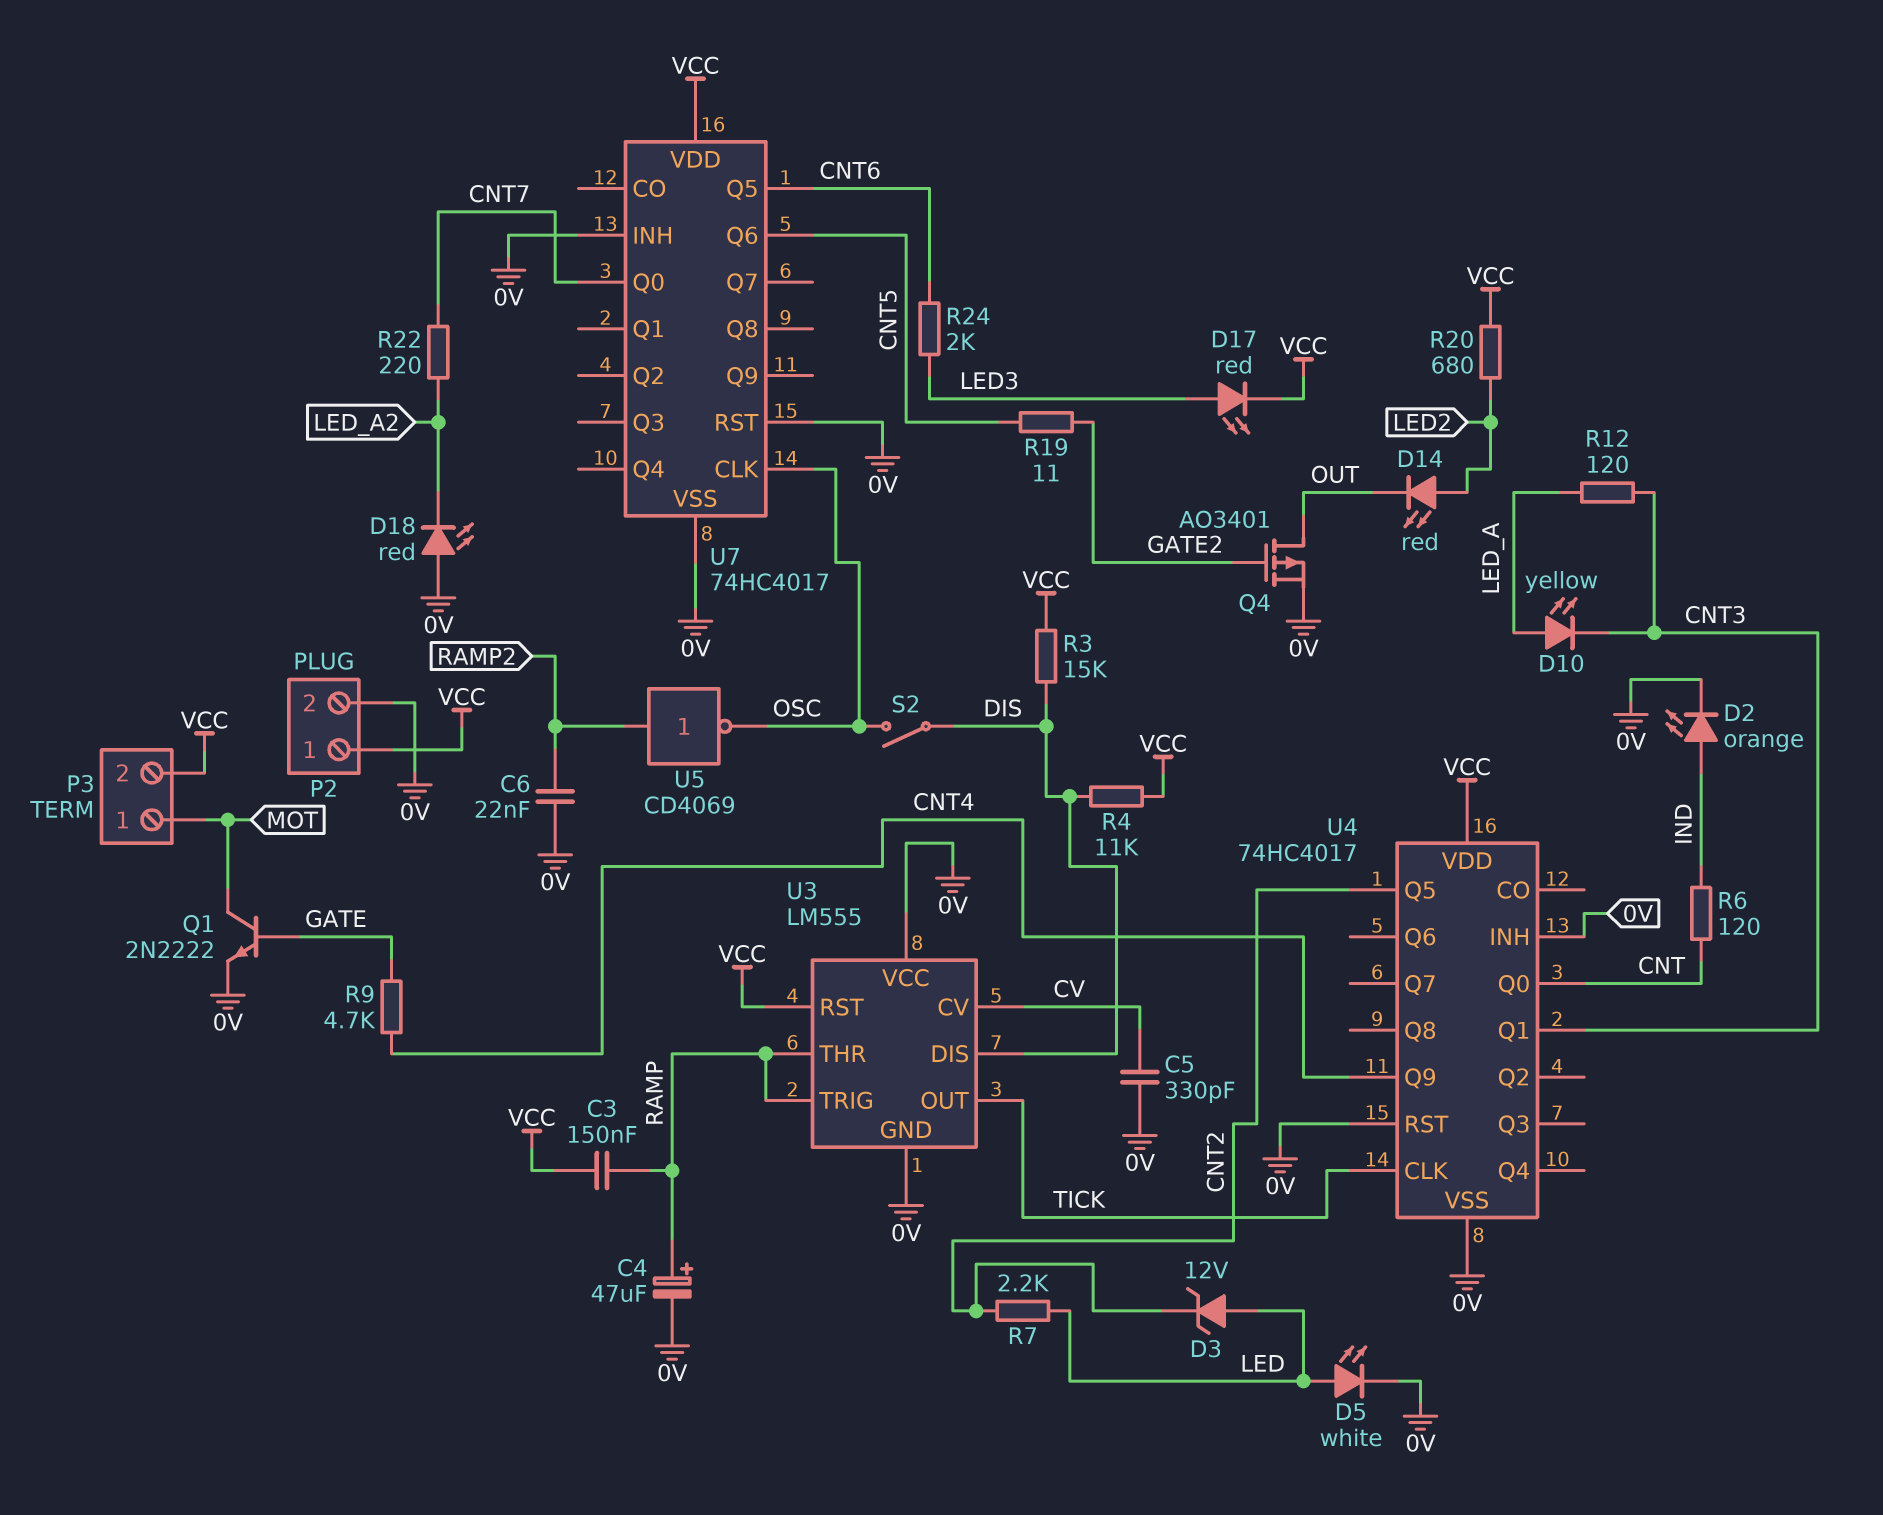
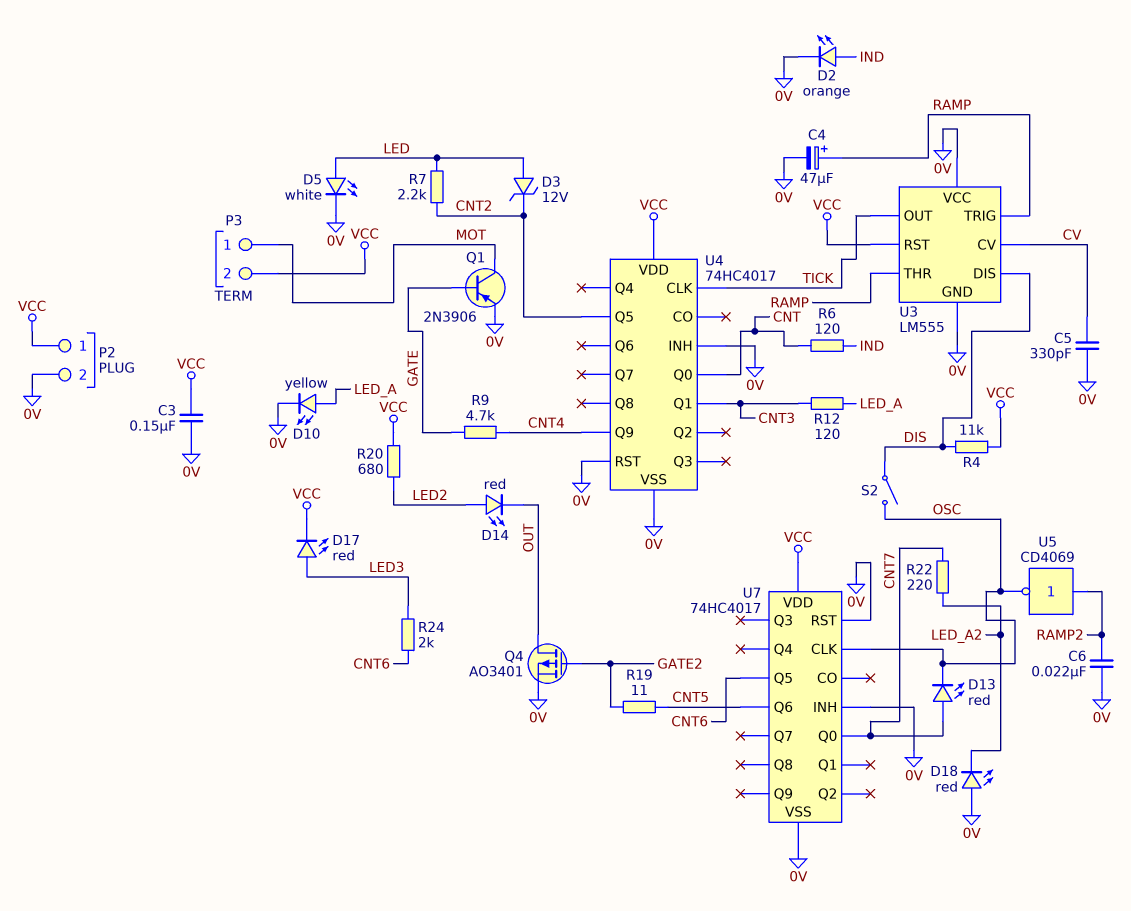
C3: 150nF (RAMP, VCC) -> 150nF (0V, VCC)
D10: LED yellow (A LED_A, K CNT3) -> LED yellow (A LED_A, K 0V)
D13: none -> LED red (A CNT7, K OSC)
Q1: NPN 2N2222 (B GATE, C MOT, E 0V) -> PNP 2N3906 (B GATE, C MOT, E 0V)
R3: 15k (DIS, VCC) -> none

